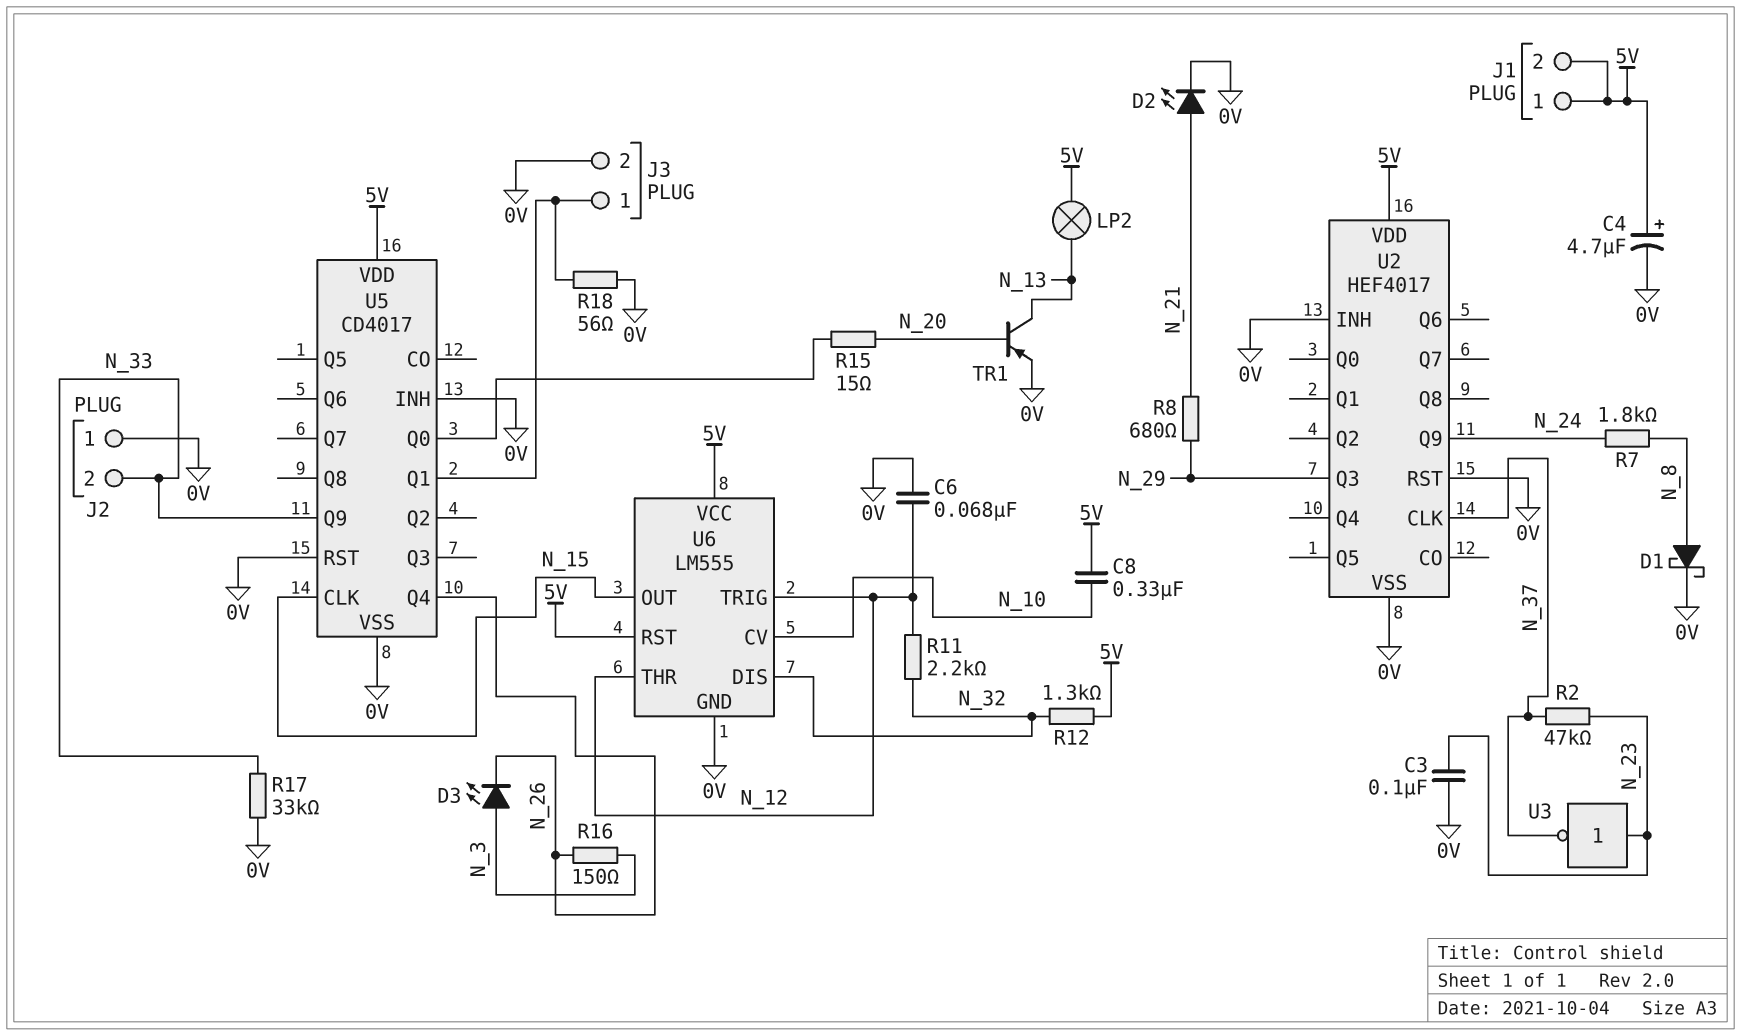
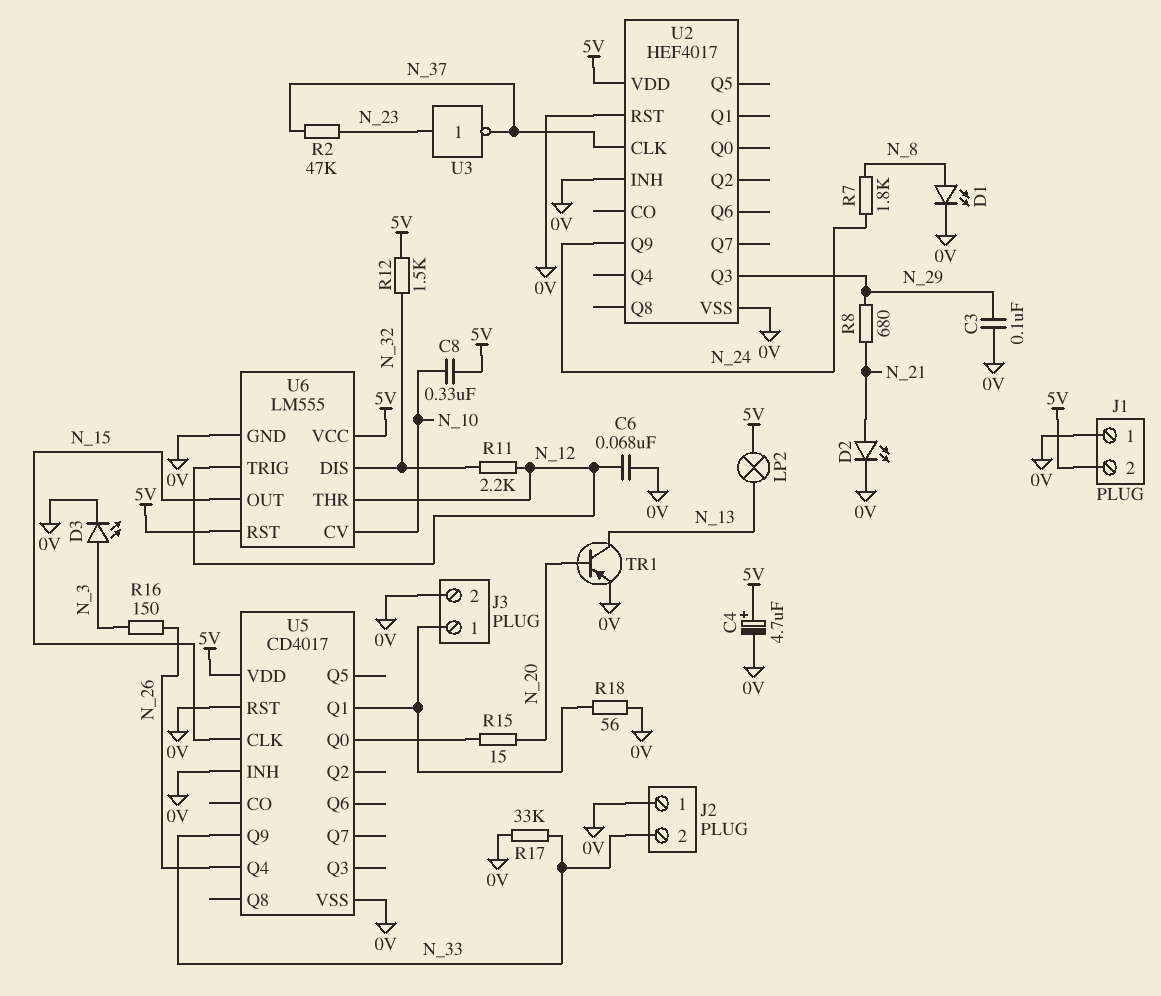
C3: 100nF (0V, N_23) -> 100nF (0V, N_29)
D1: schottky (A N_8, K 0V) -> LED (A N_8, K 0V)
D3: LED (A N_3, K N_26) -> LED (A N_3, K 0V)
J1 pin 1: 5V -> 0V
R12: 1.3k (5V, N_32) -> 1.5k (5V, N_32)

